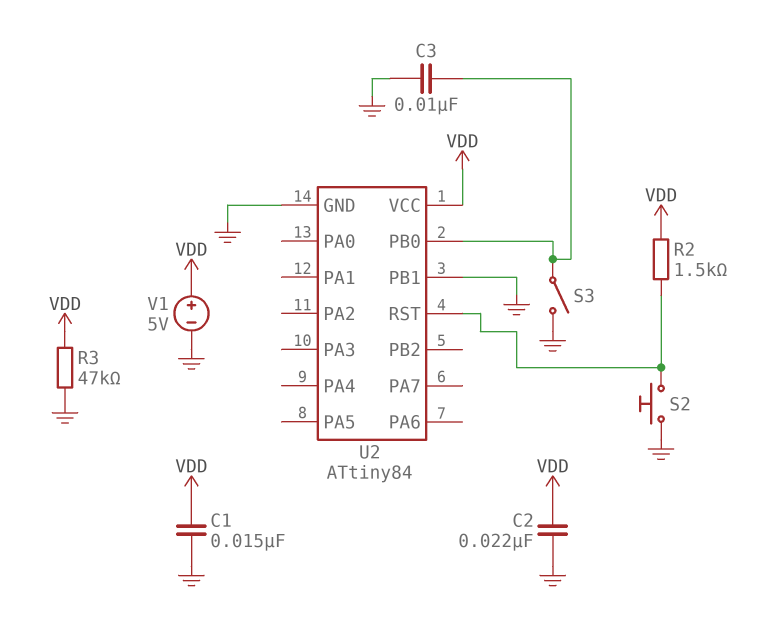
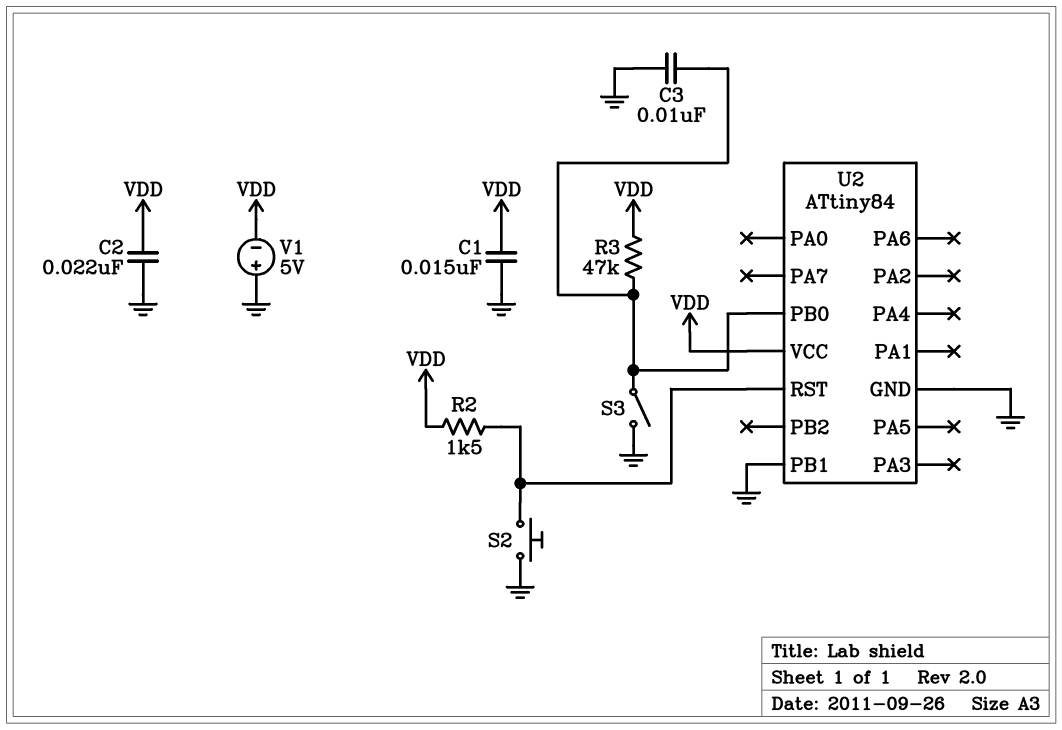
R3: 47k (GND, VDD) -> 47k (U2/PB0, VDD)
V1: 5V (plus VDD, minus GND) -> 5V (plus GND, minus VDD)

